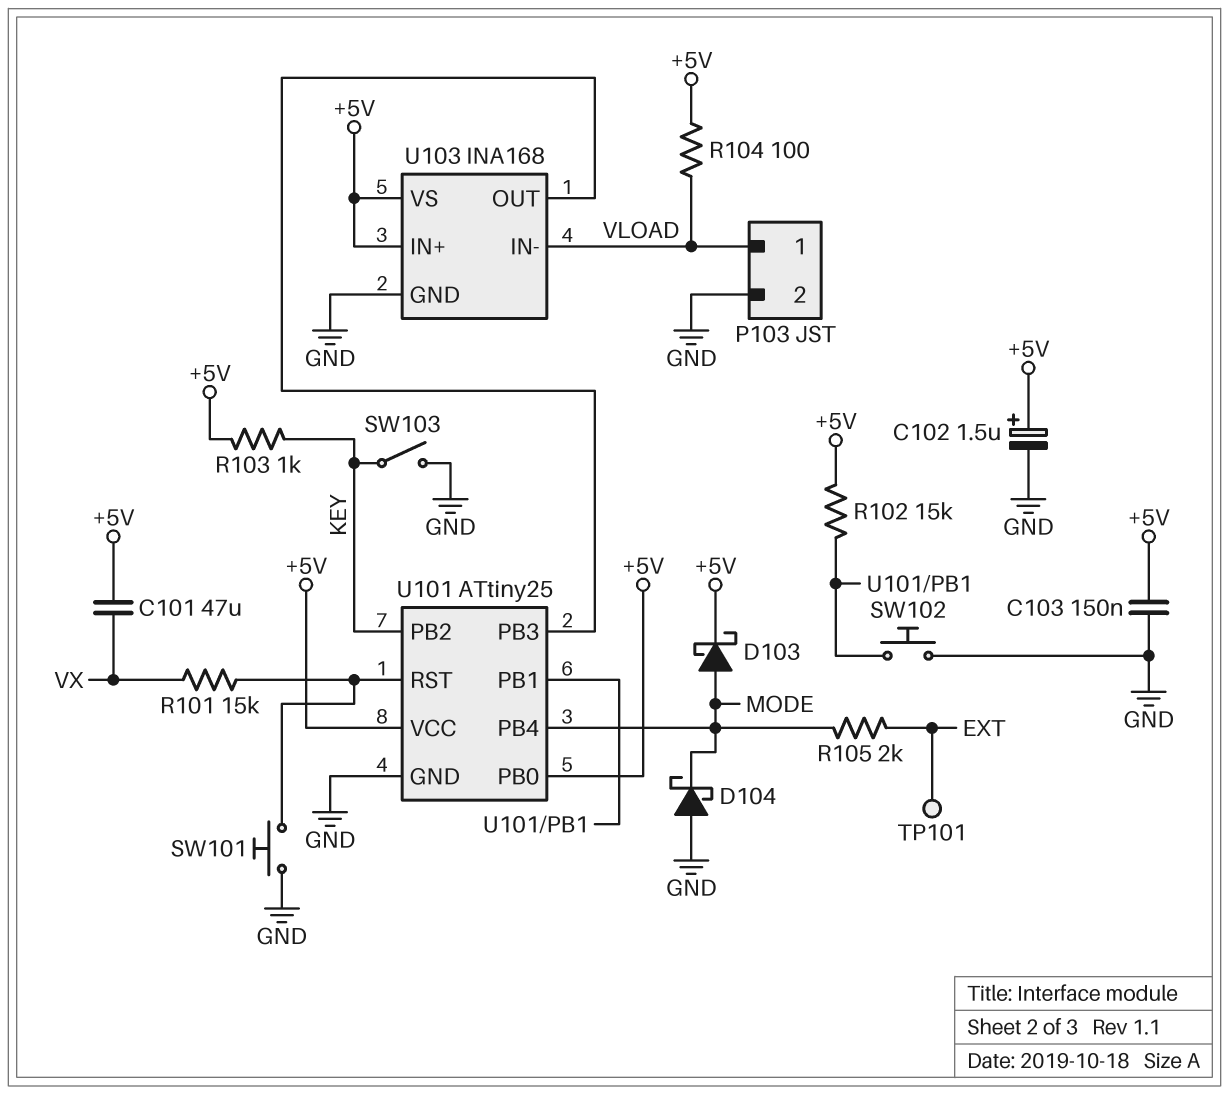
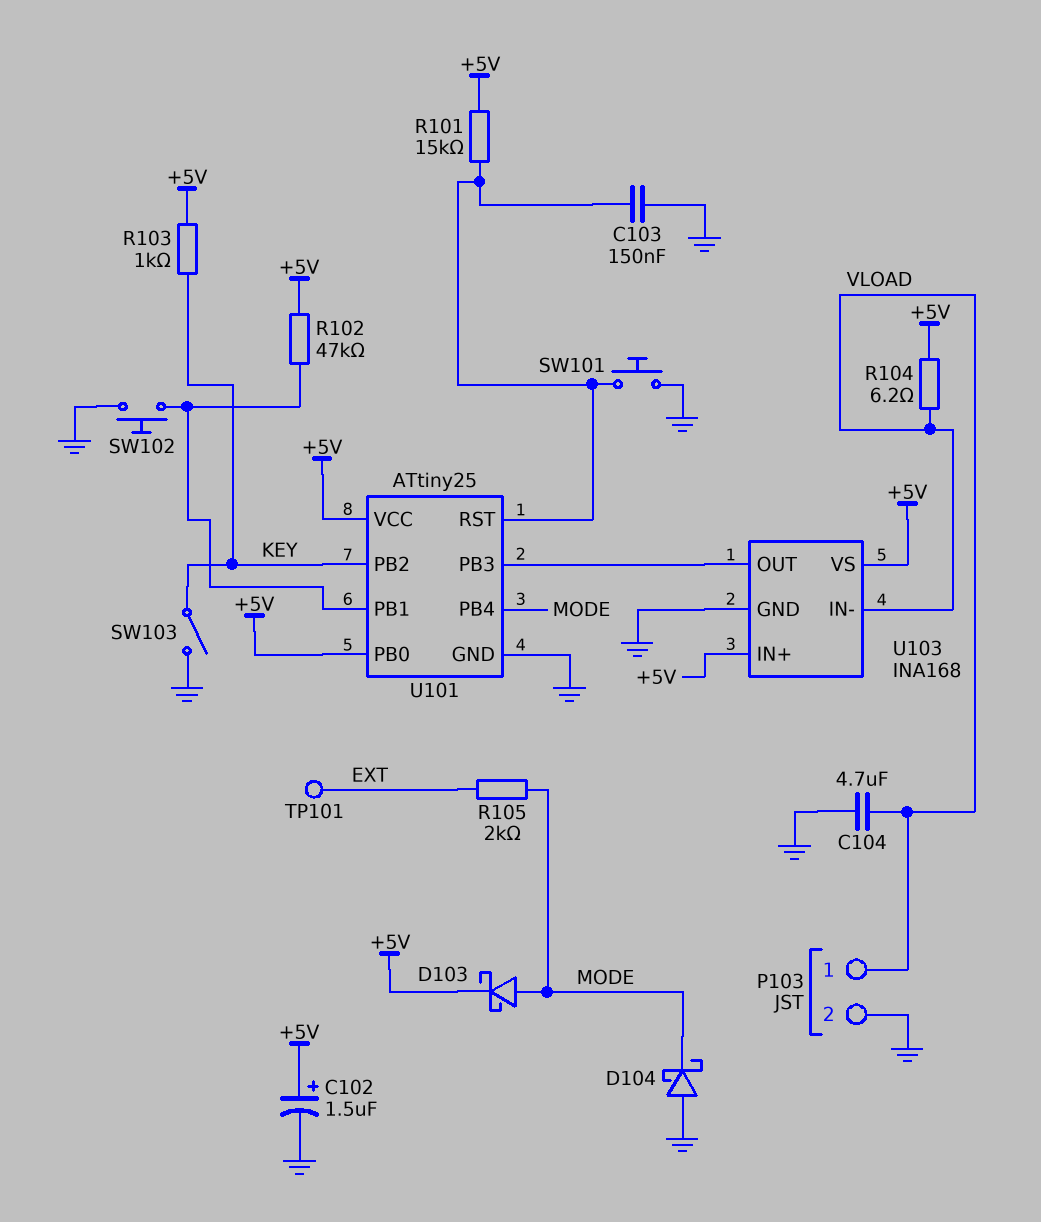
C101: 47uF (+5V, VX) -> none
C103: 150nF (+5V, GND) -> 150nF (GND, U101/RST)
C104: none -> 4.7uF (GND, VLOAD)
R101: 15k (U101/RST, VX) -> 15k (+5V, U101/RST)
R102: 15k (+5V, U101/PB1) -> 47k (+5V, U101/PB1)
R104: 100 (+5V, VLOAD) -> 6.2 (+5V, VLOAD)

